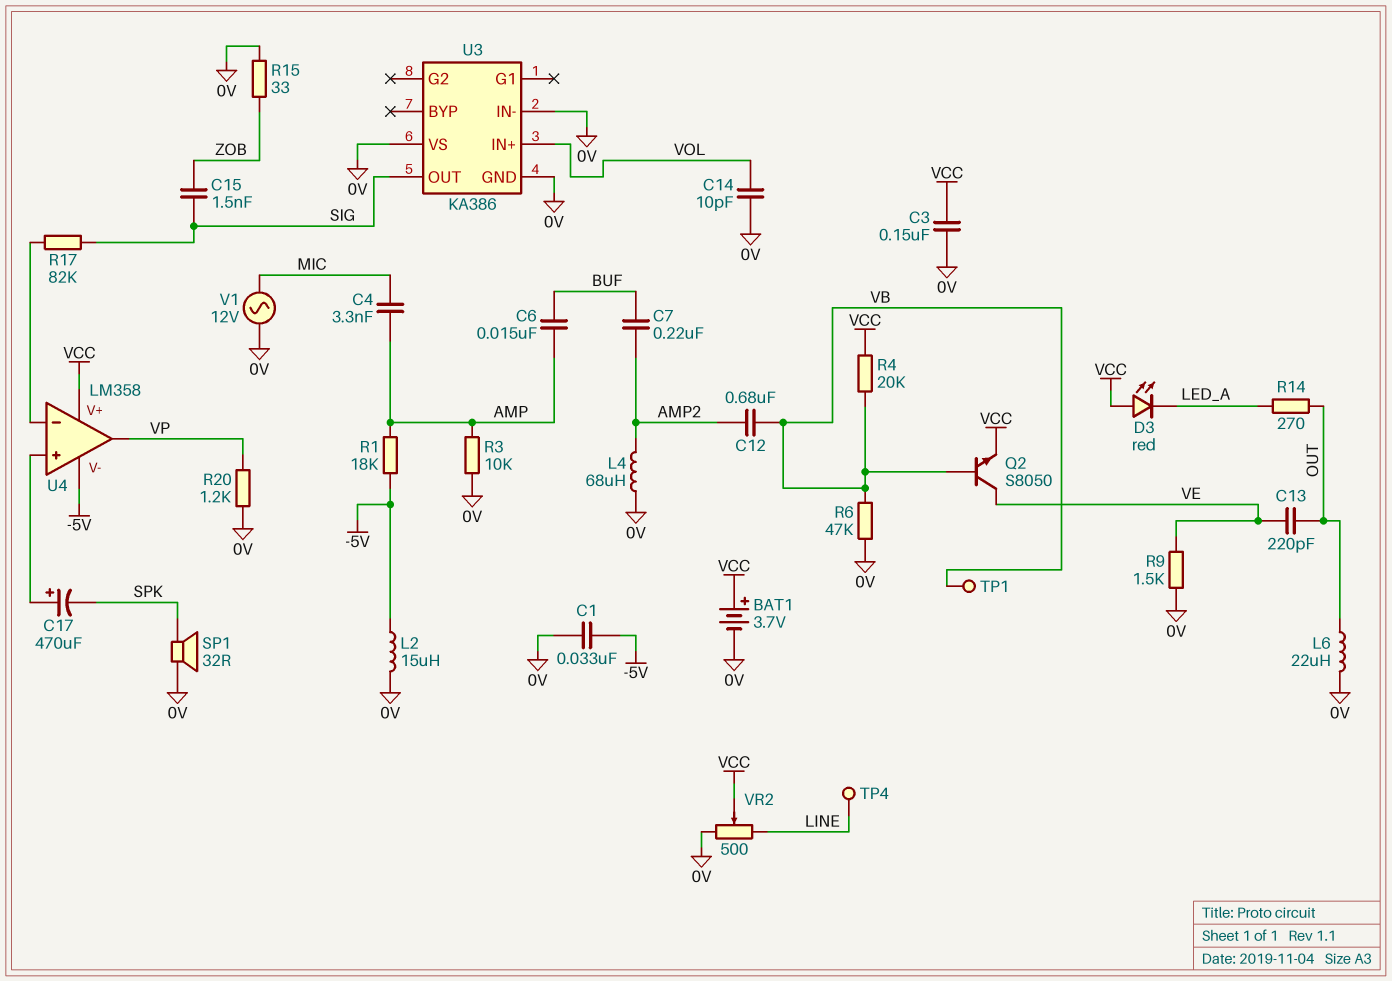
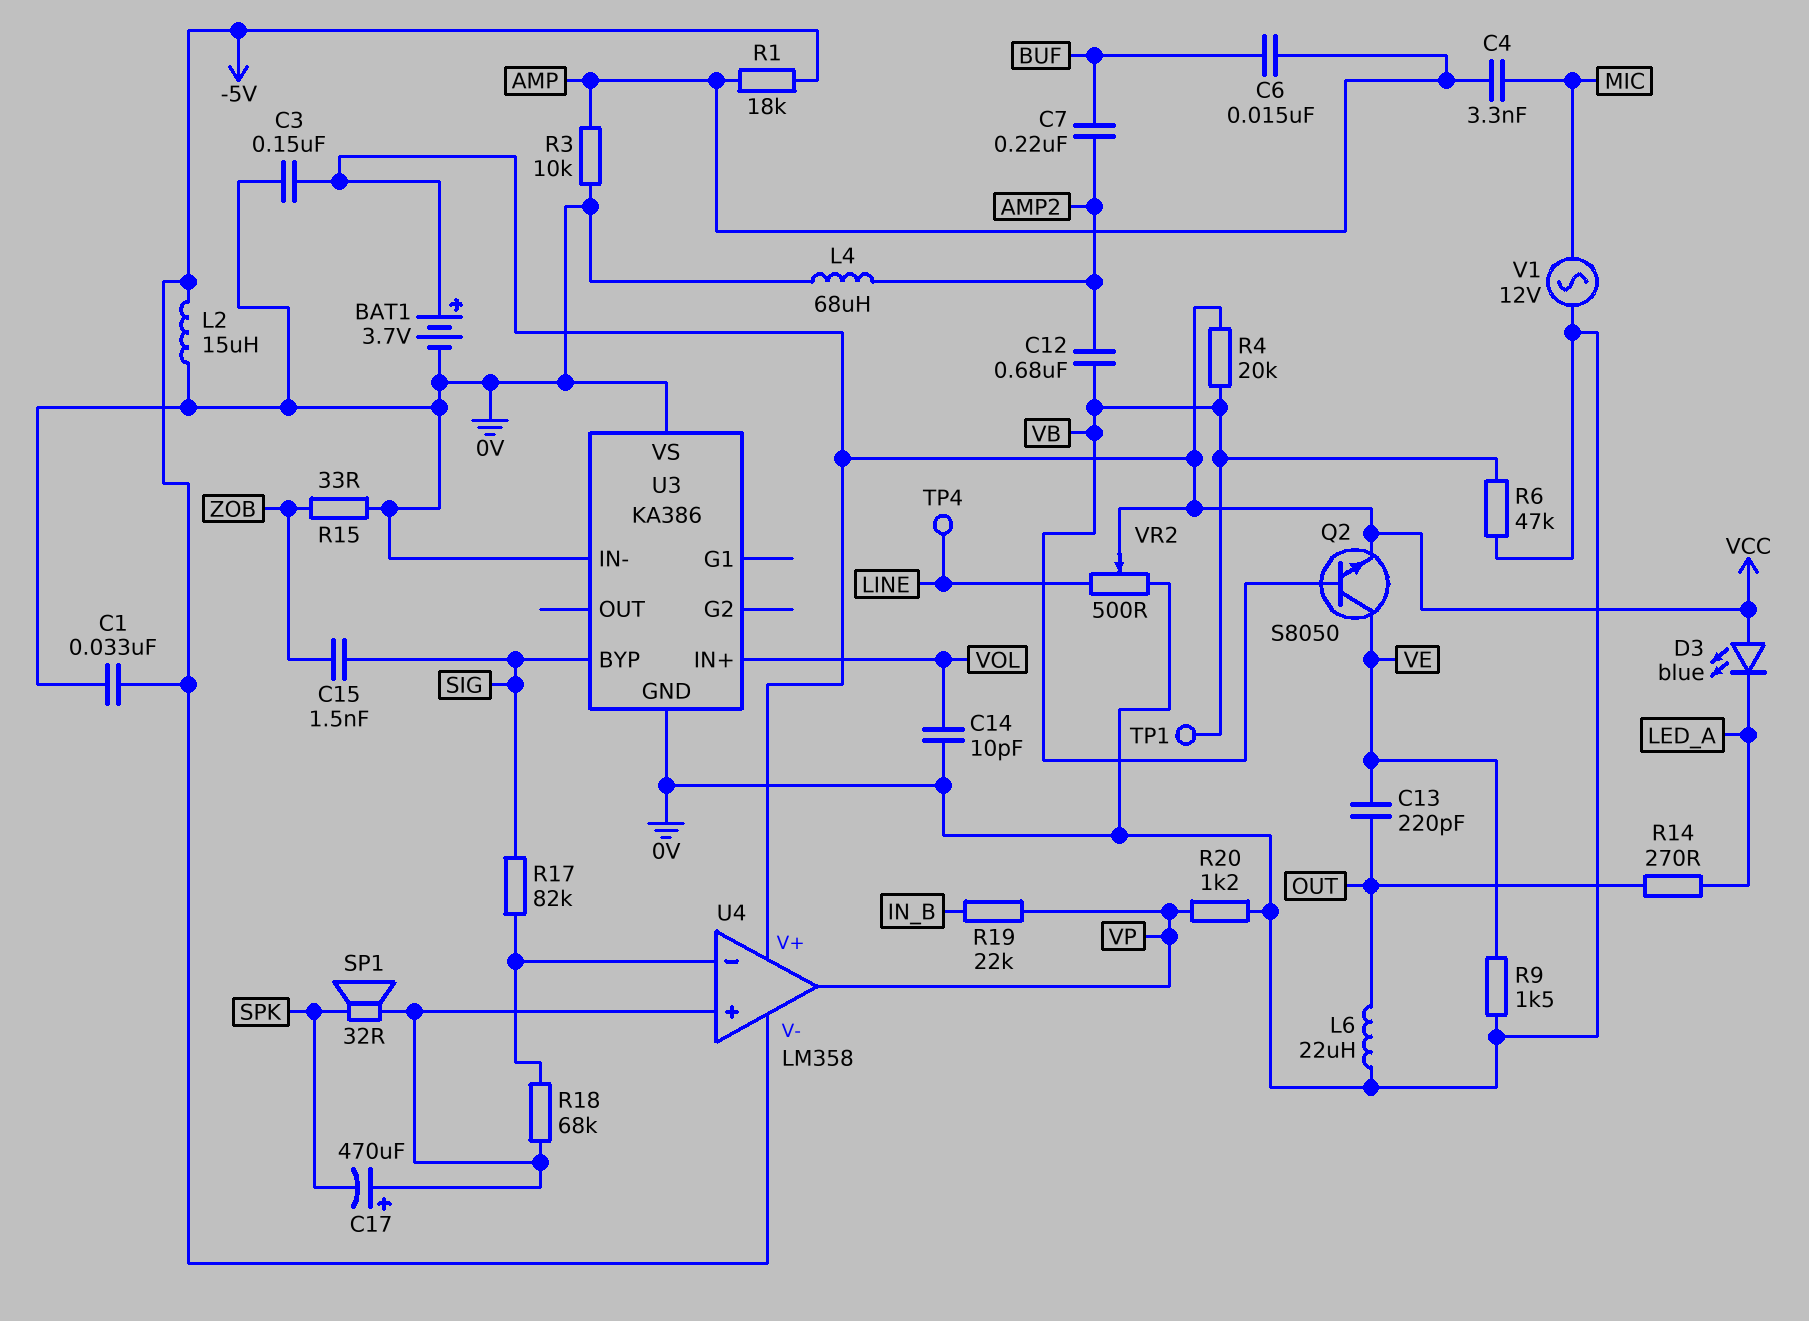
D3: LED red (A VCC, K LED_A) -> LED blue (A VCC, K LED_A)
R18: none -> 68k (U4/in+, U4/in-)
R19: none -> 22k (IN_B, VP)
SP1: speaker 32R (0V, SPK) -> speaker 32R (SPK, U4/in+)
U3 pin BYP: none -> SIG
U3 pin OUT: SIG -> none

